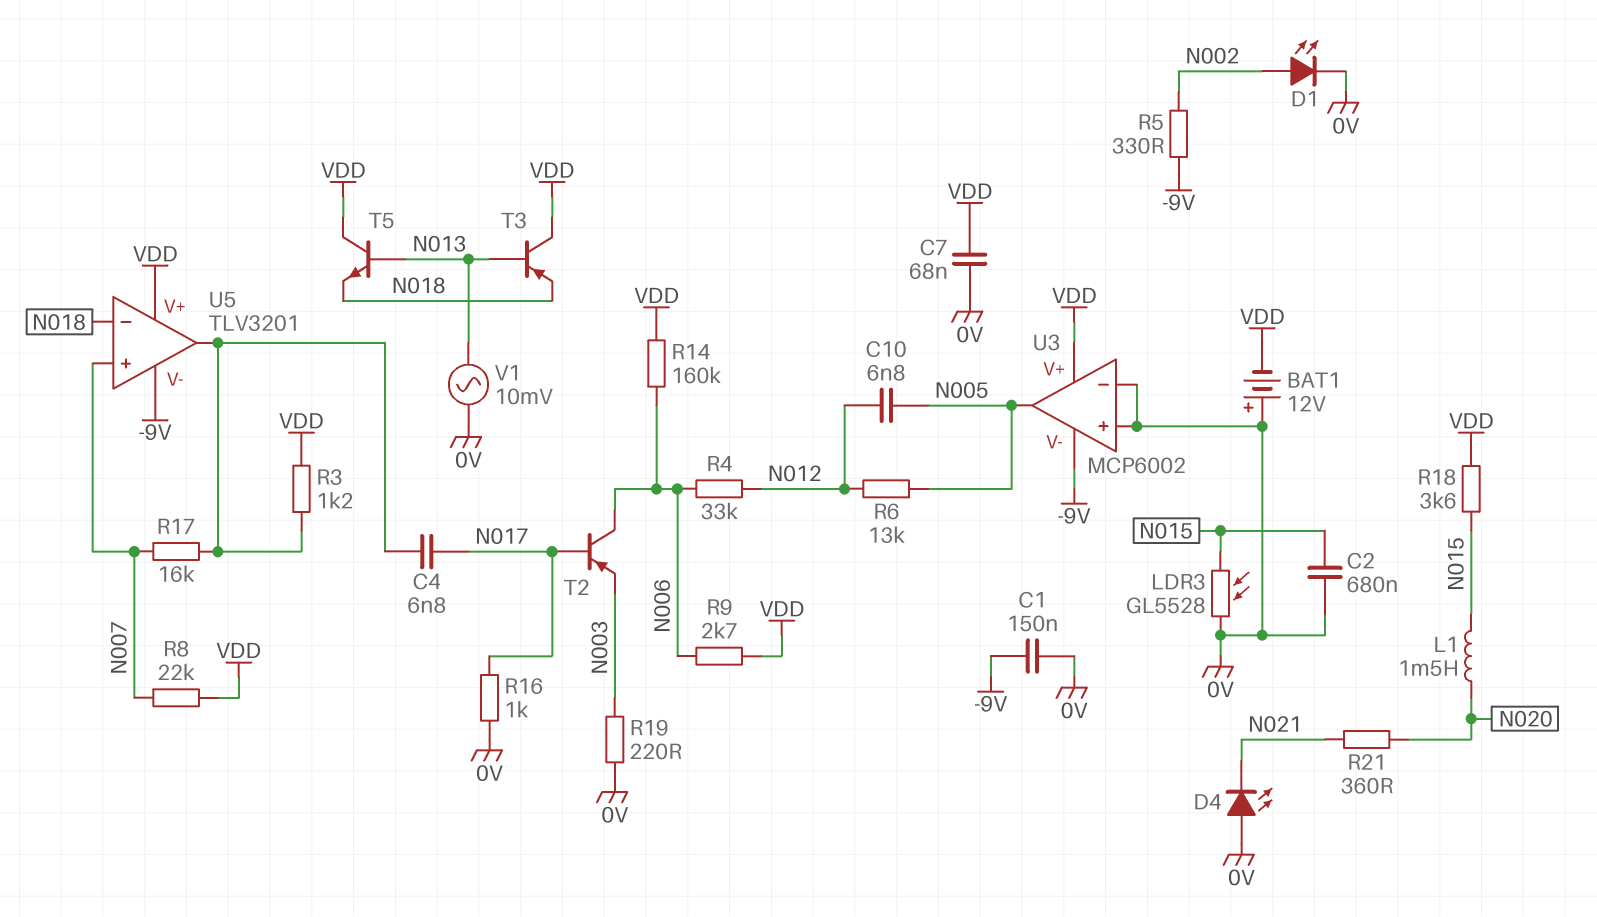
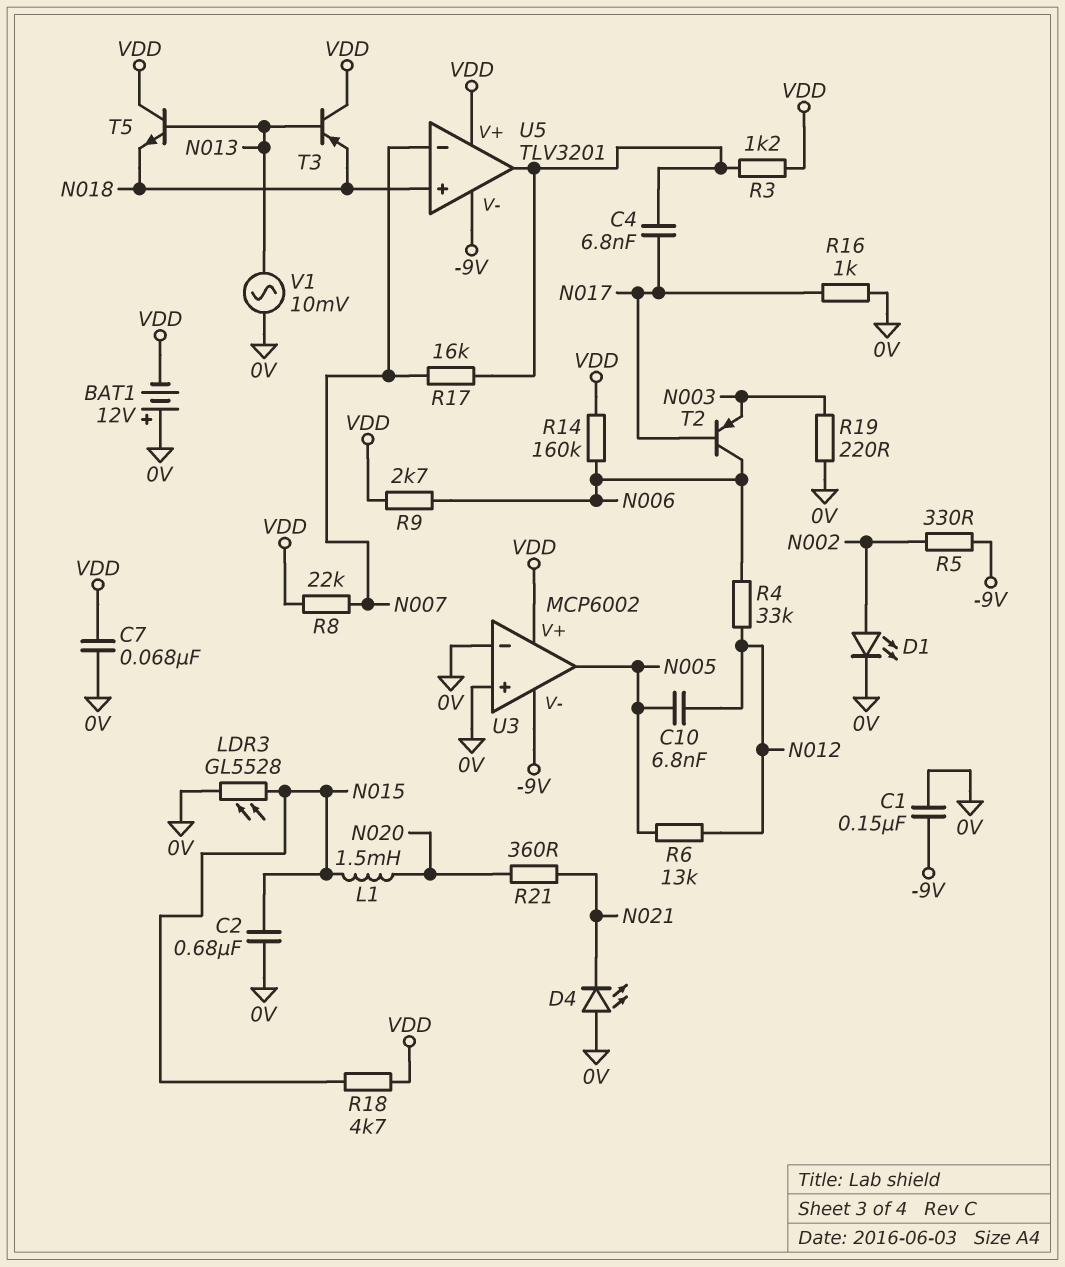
R18: 3.6k (N015, VDD) -> 4.7k (N015, VDD)
U5 pin in+: N007 -> N018
U5 pin in-: N018 -> N007

